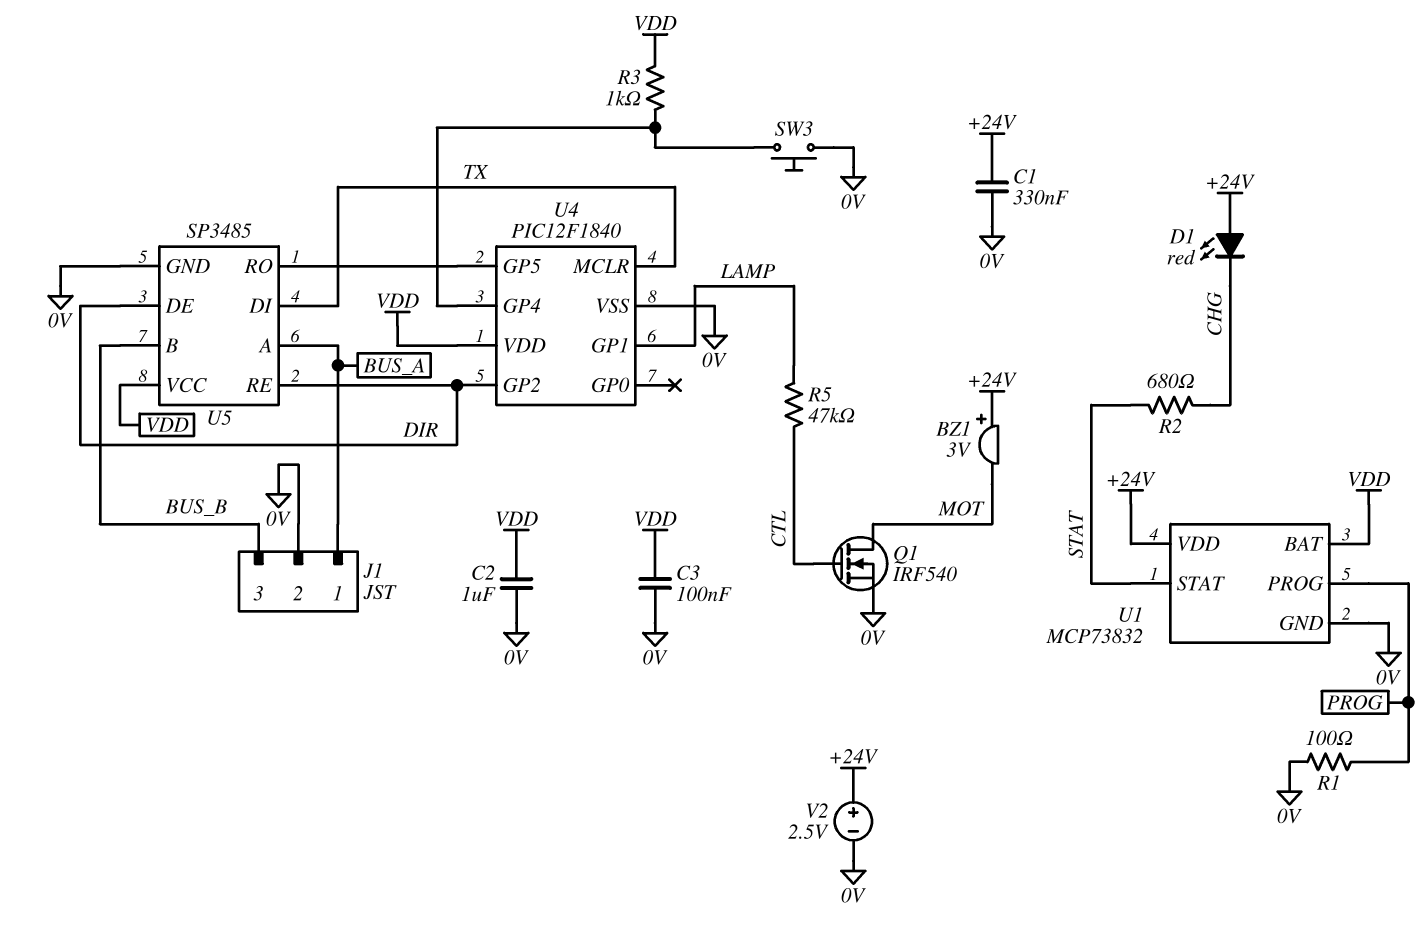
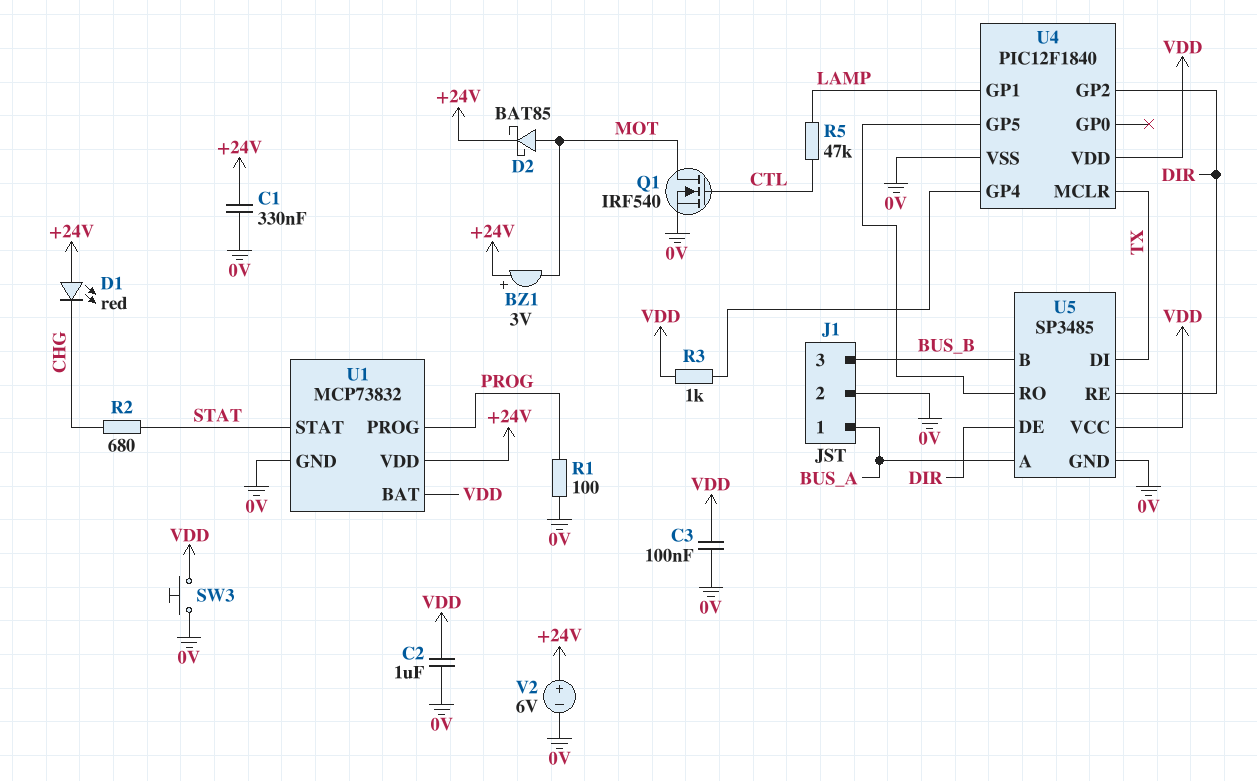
D2: none -> schottky BAT85 (A MOT, K +24V)
SW3: button (0V, U4/GP4) -> button (0V, VDD)
V2: 2.5V (plus +24V, minus 0V) -> 6V (plus +24V, minus 0V)

